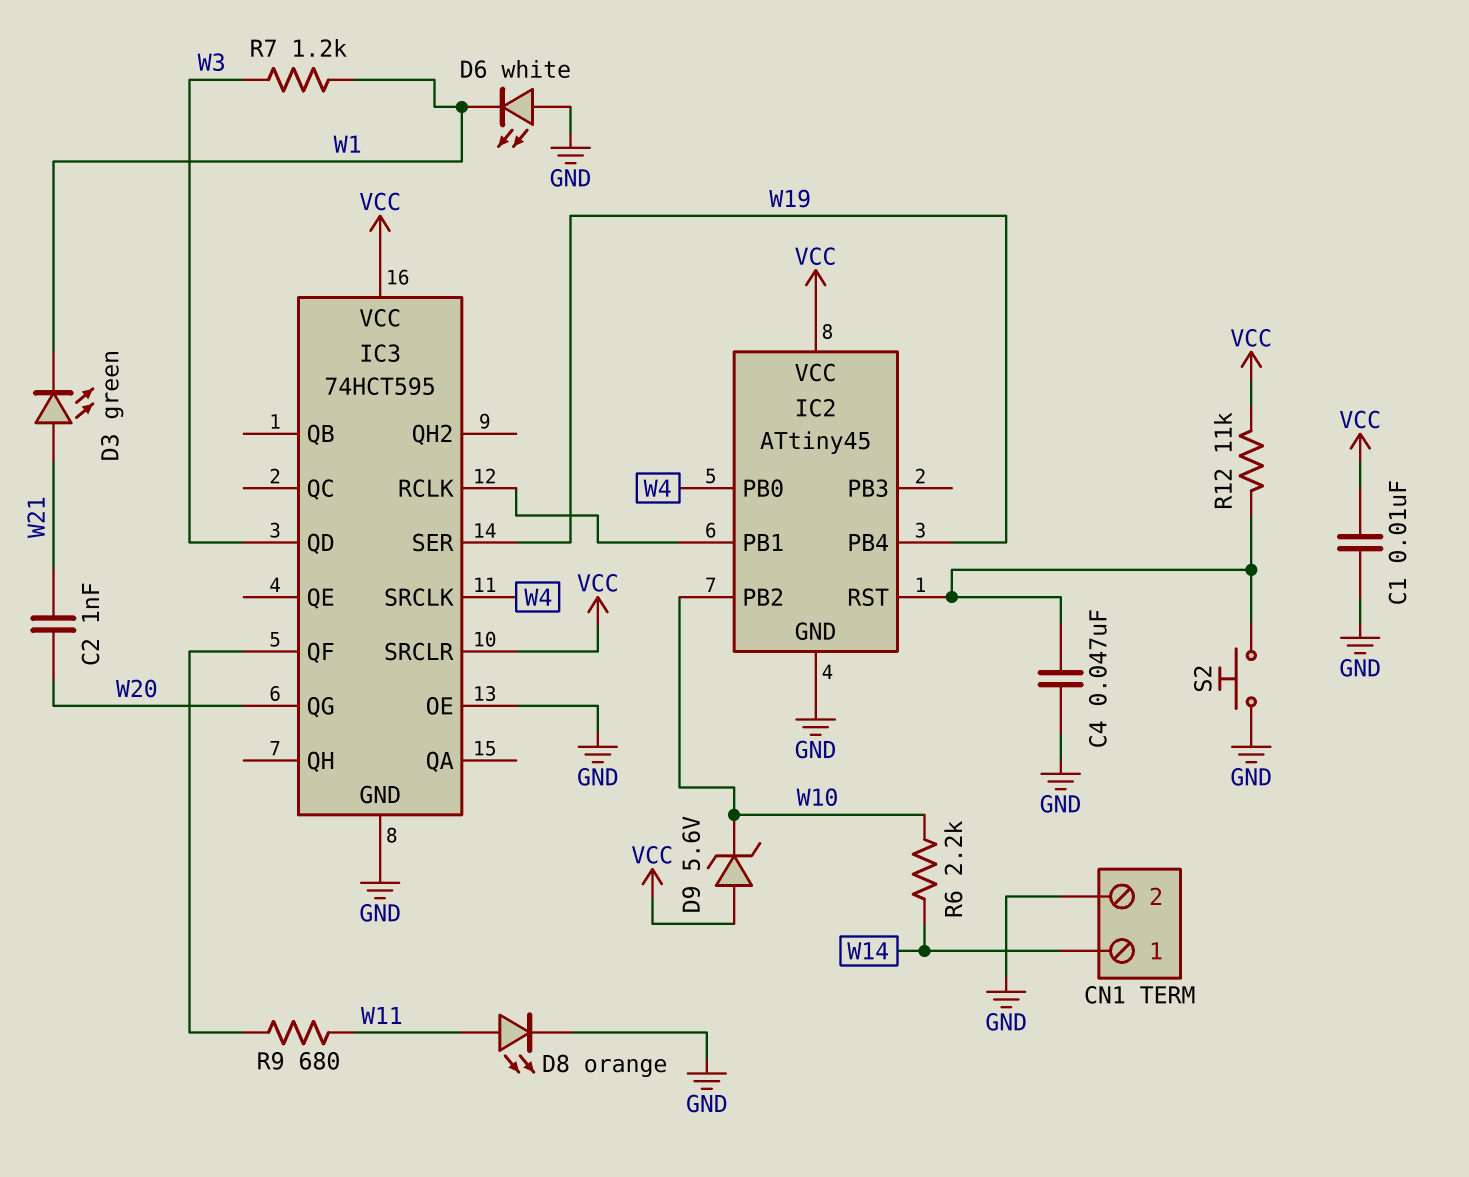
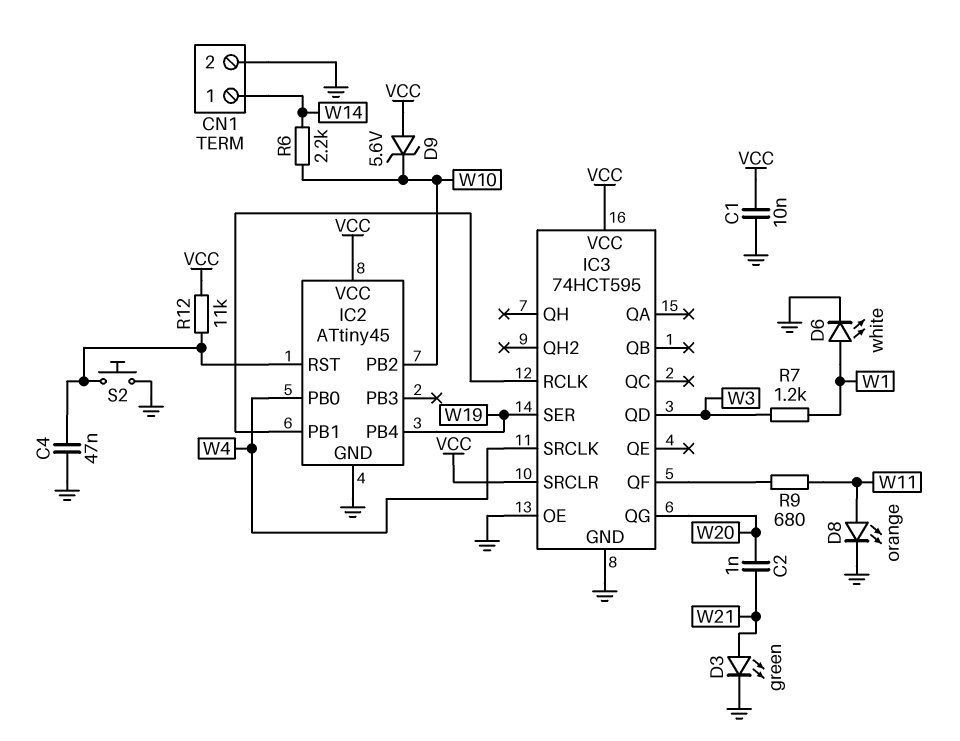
D3: LED green (A W21, K W1) -> LED green (A W21, K GND)
D6: LED white (A GND, K W1) -> LED white (A W1, K GND)

